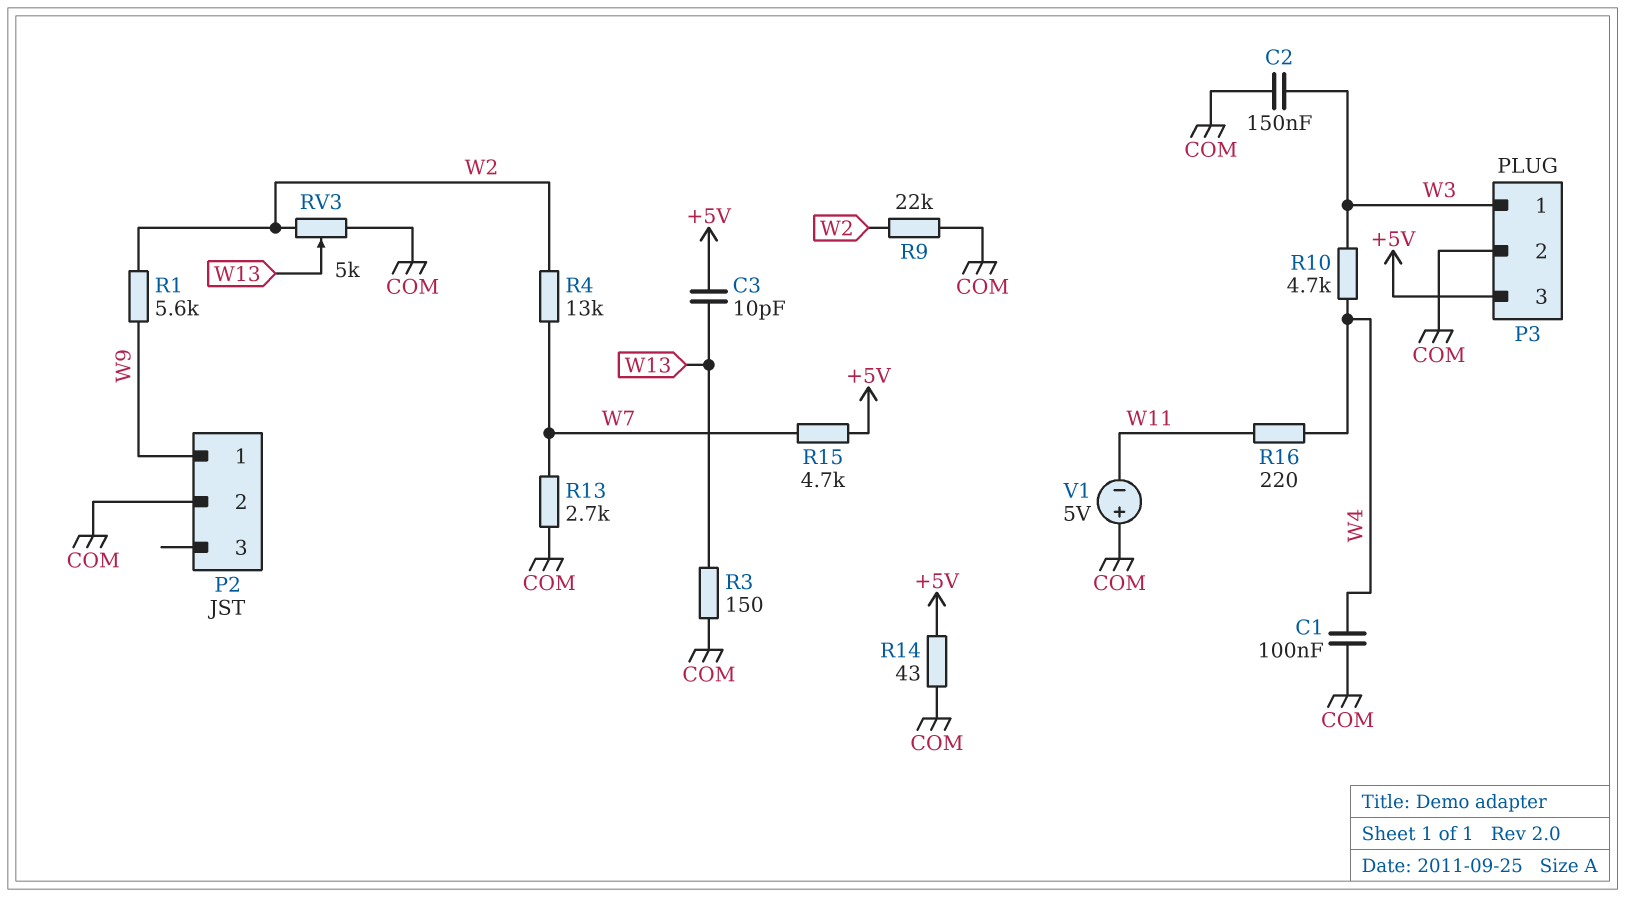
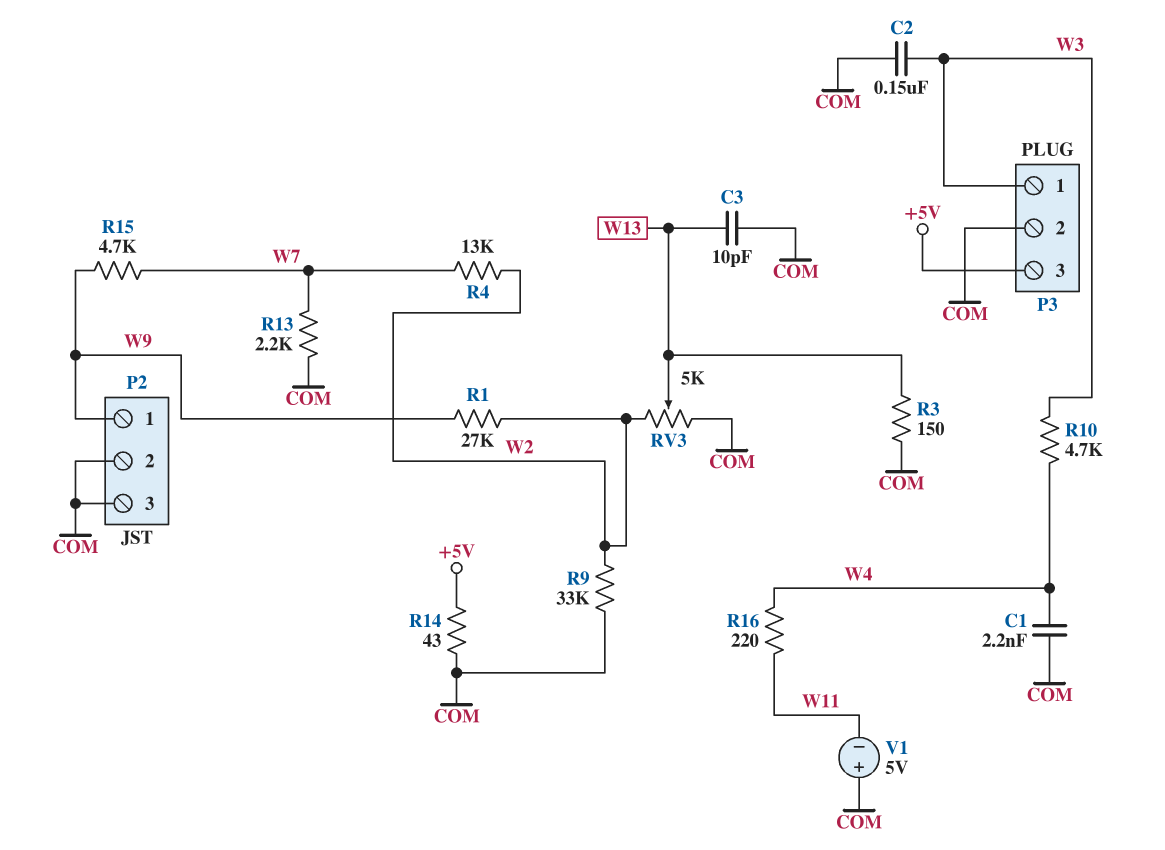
C1: 100nF (COM, W4) -> 2.2nF (COM, W4)
C3: 10pF (+5V, W13) -> 10pF (COM, W13)
P2 pin 3: none -> COM
R1: 5.6k (W2, W9) -> 27k (W2, W9)
R9: 22k (COM, W2) -> 33k (COM, W2)
R13: 2.7k (COM, W7) -> 2.2k (COM, W7)
R15: 4.7k (+5V, W7) -> 4.7k (W7, W9)

